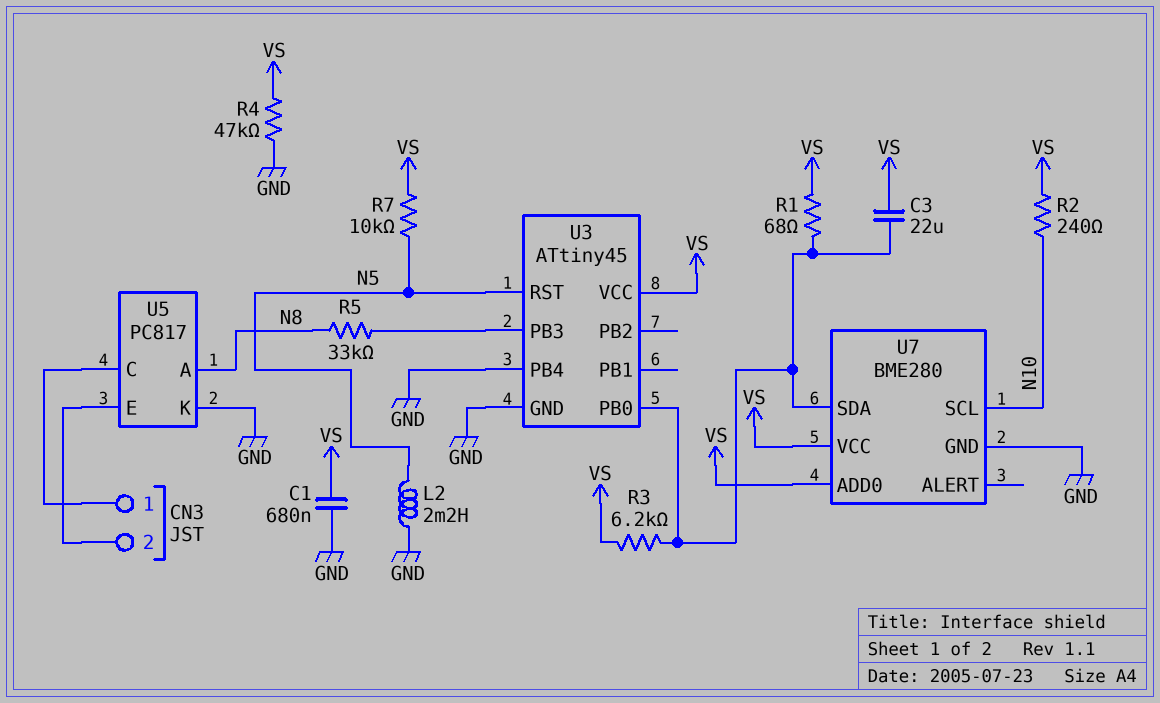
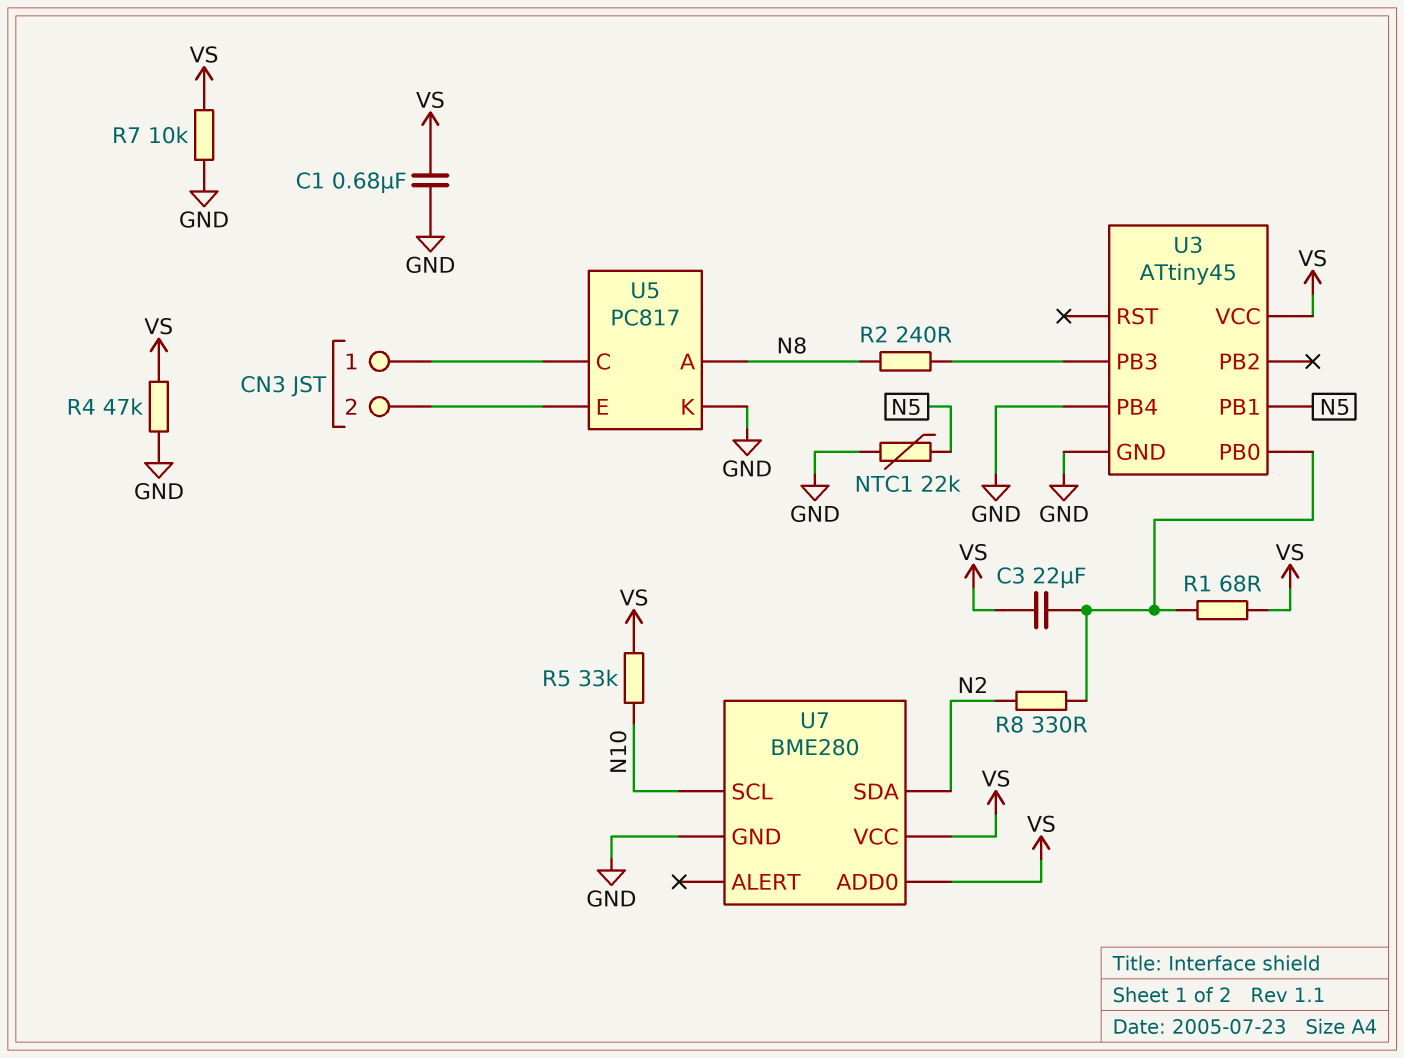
L2: 2.2mH (GND, N5) -> none
NTC1: none -> 22k (GND, N5)
R2: 240 (N10, VS) -> 240 (N8, U3/PB3)
R3: 6.2k (U3/PB0, VS) -> none
R5: 33k (N8, U3/PB3) -> 33k (N10, VS)
R7: 10k (N5, VS) -> 10k (GND, VS)
R8: none -> 330 (N2, U3/PB0)
U3 pin PB1: none -> N5
U3 pin RST: N5 -> none
U7 pin SDA: U3/PB0 -> N2

